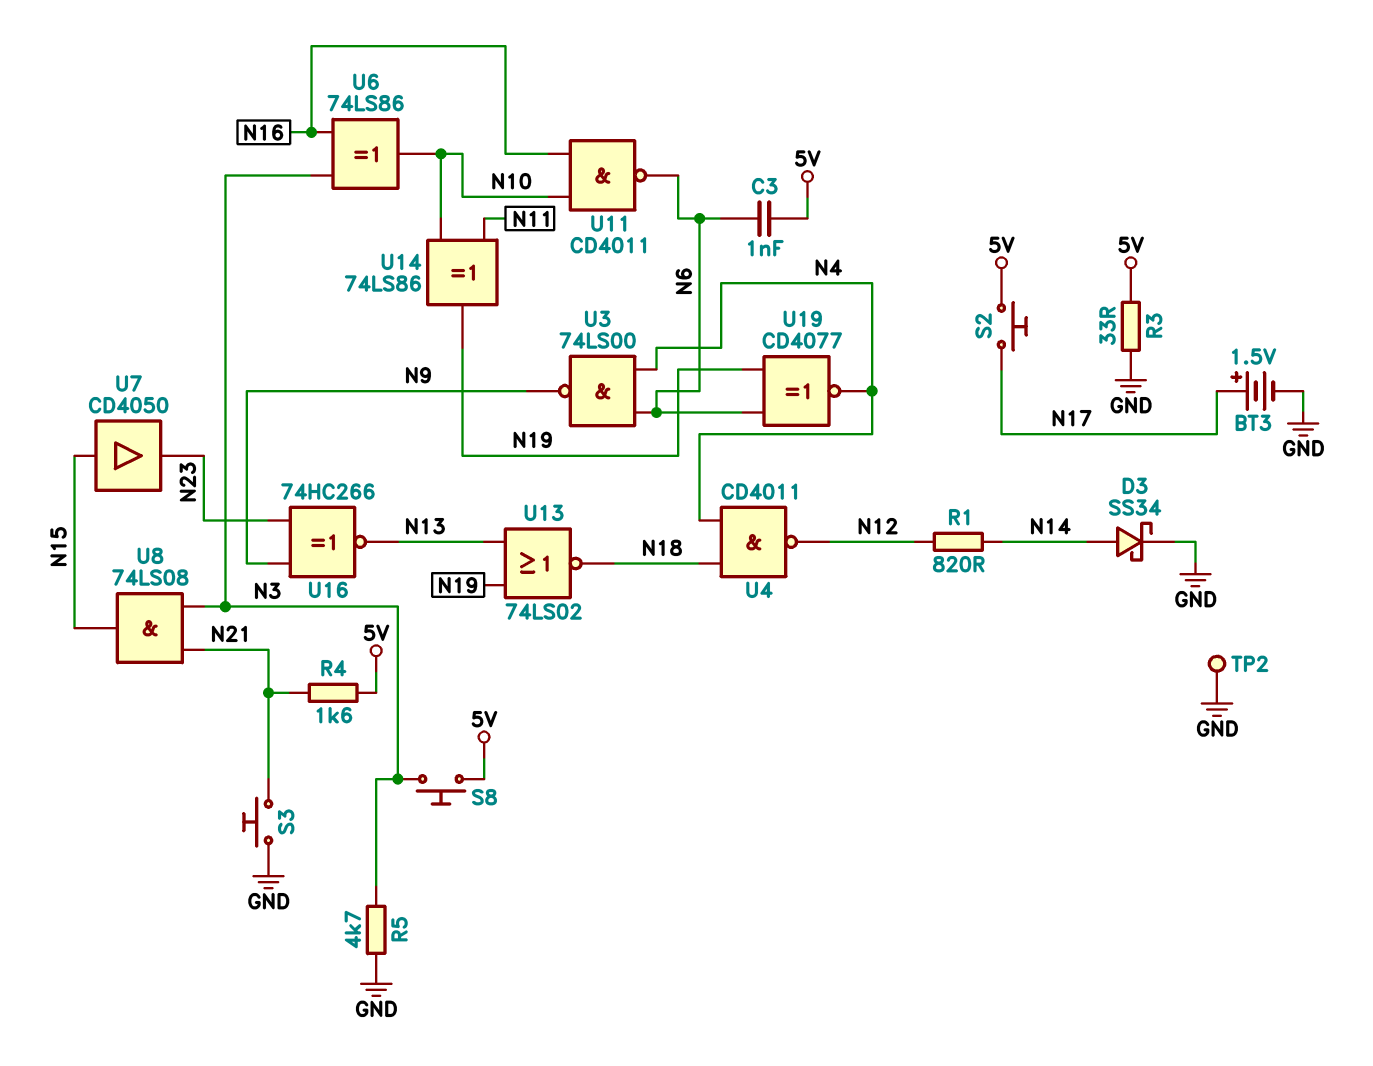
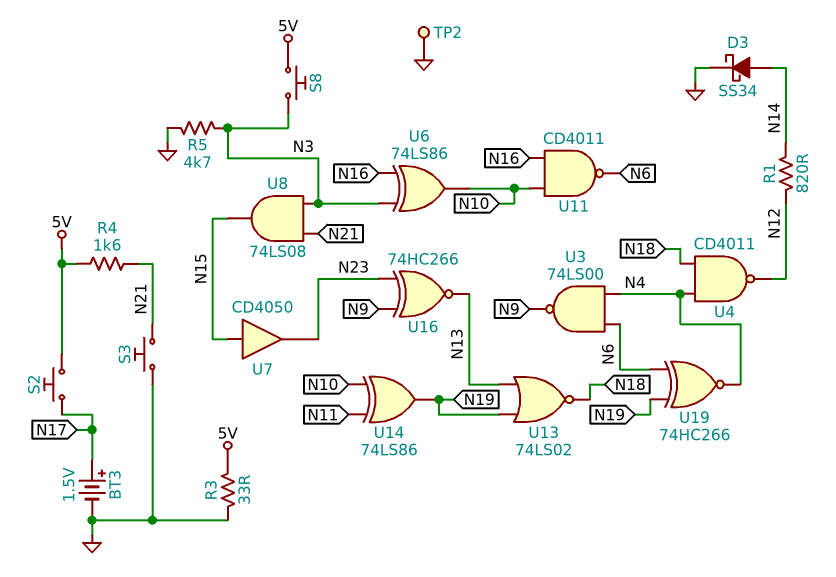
C3: 1nF (5V, N6) -> none
U19: XNOR CD4077 (in N6, in N19, out N4) -> XNOR 74HC266 (in N6, in N19, out N4)

